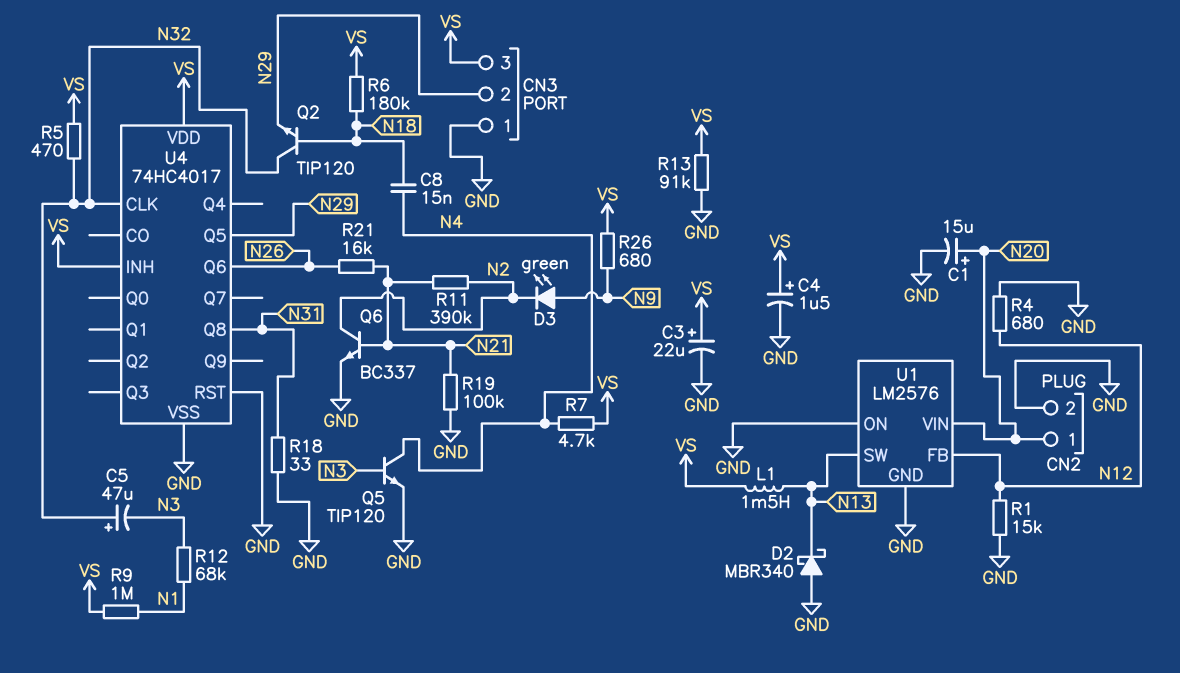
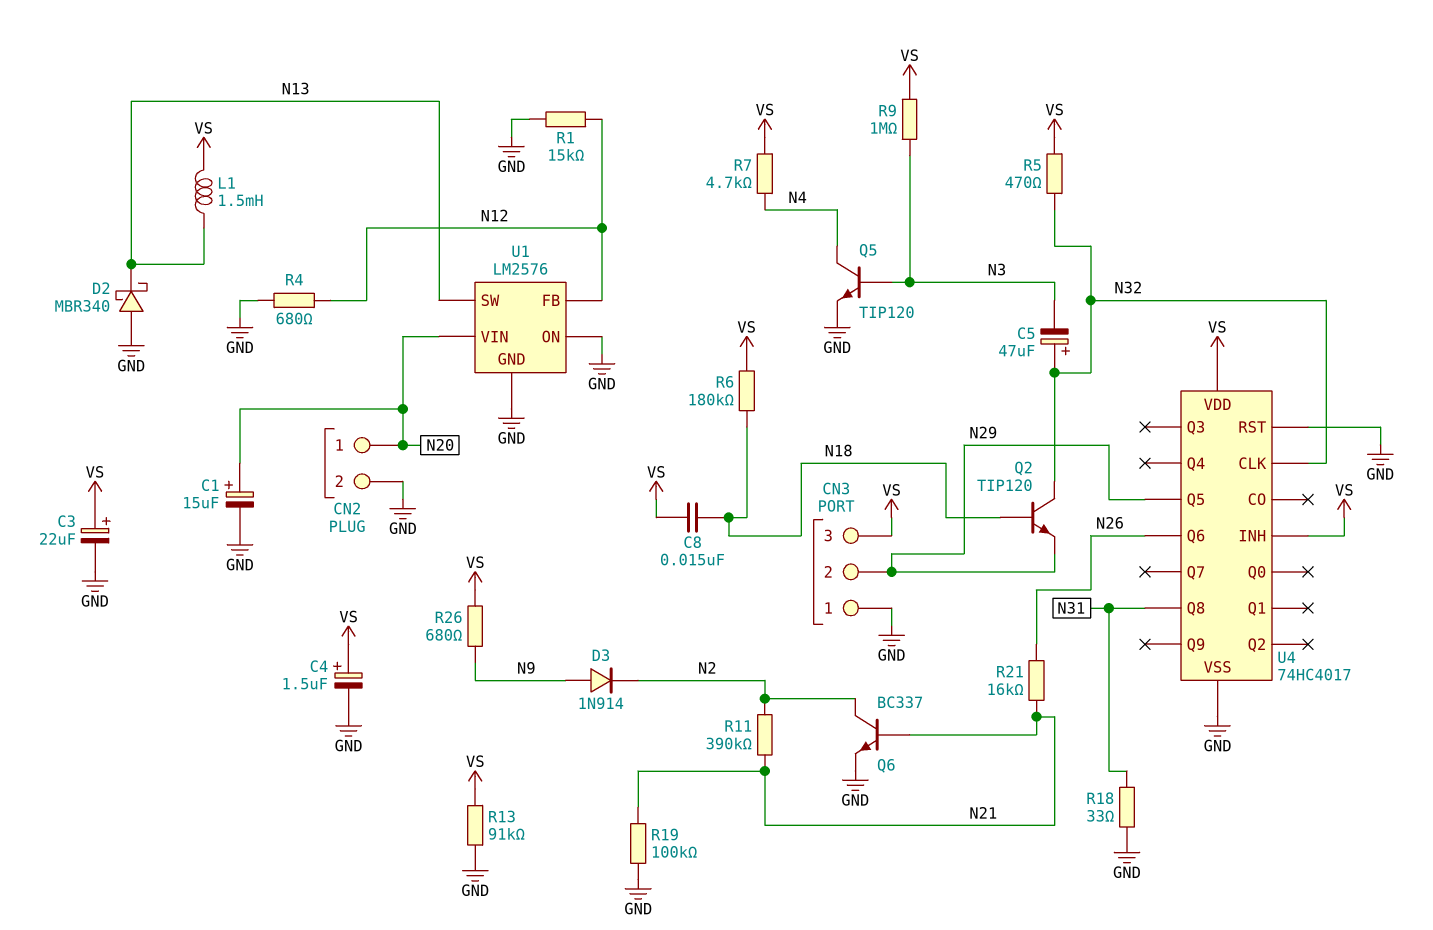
C8: 15nF (N4, N18) -> 15nF (N18, VS)
D3: LED green (A N9, K N2) -> diode 1N914 (A N9, K N2)
R9: 1M (N1, VS) -> 1M (N3, VS)
R12: 68k (N1, N3) -> none

